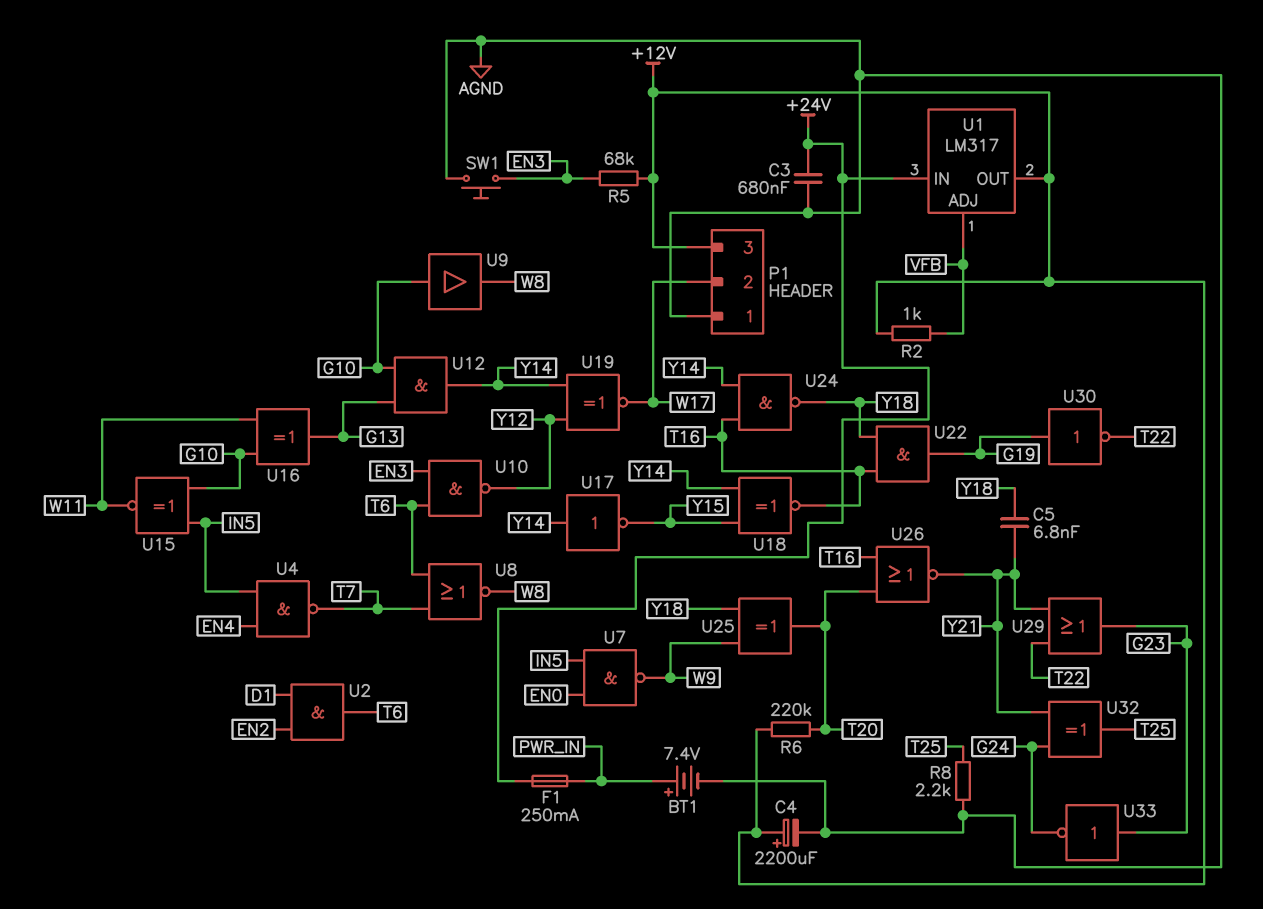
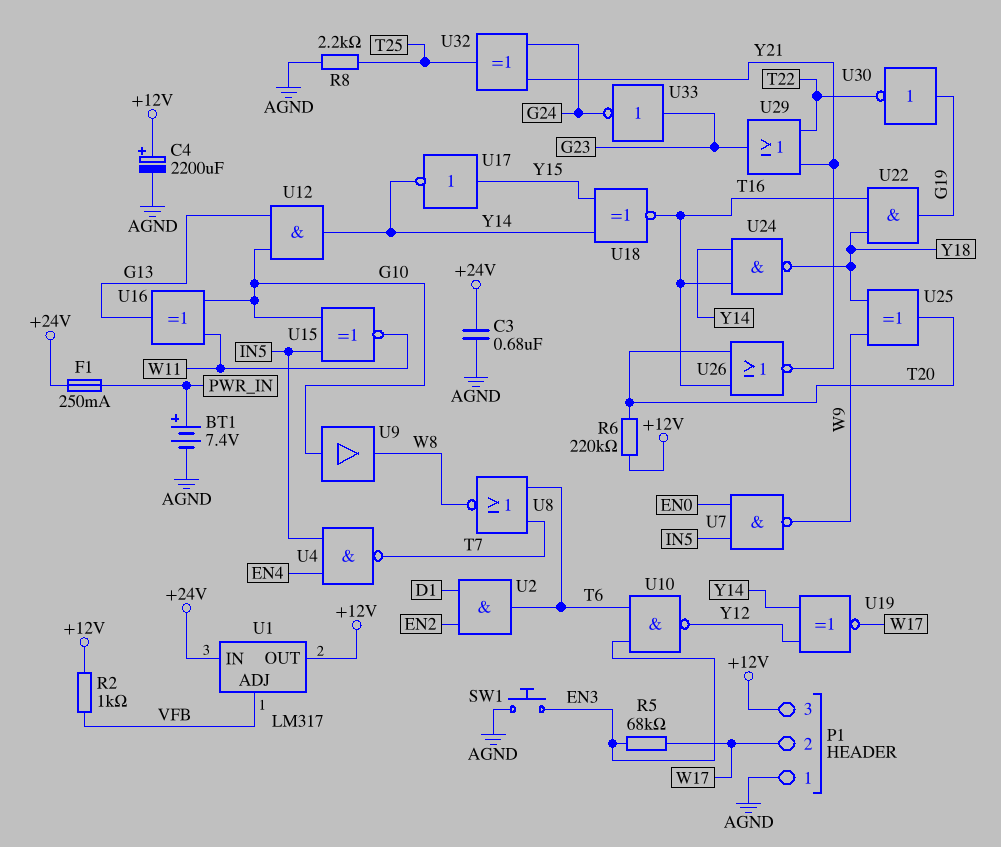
C5: 6.8nF (Y18, Y21) -> none
R5: 68k (+12V, EN3) -> 68k (EN3, W17)
U17: NOT (in Y14, out Y15) -> NOT (in Y15, out Y14)

